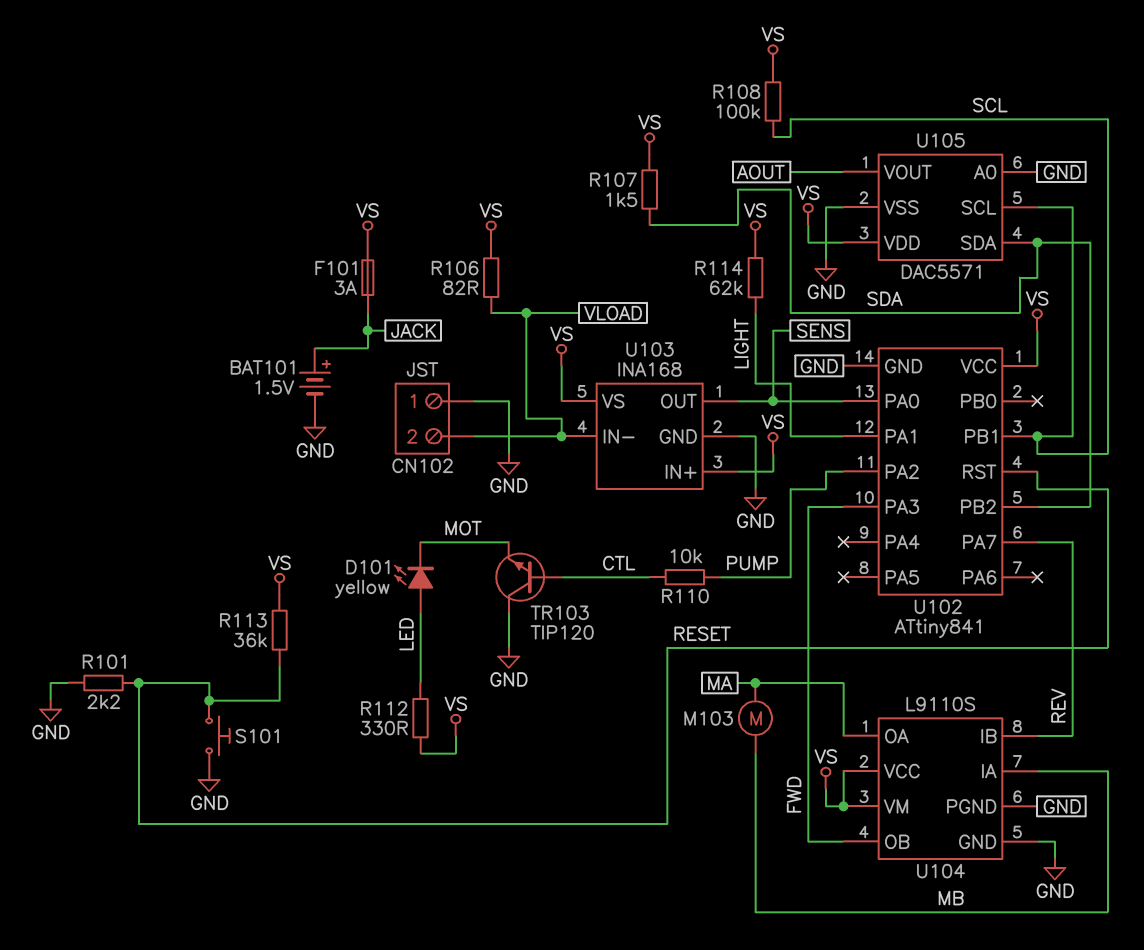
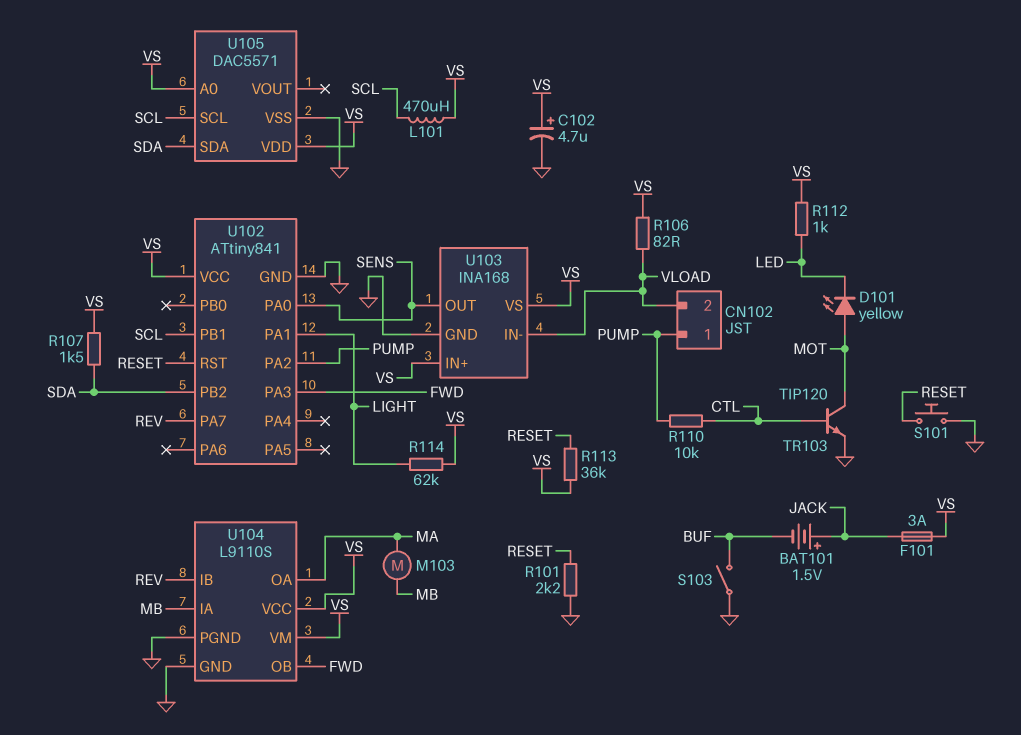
BAT101: 1.5V (plus JACK, minus GND) -> 1.5V (plus JACK, minus BUF)
C102: none -> 4.7uF (plus VS, minus GND)
CN102 pin 1: GND -> PUMP
D101: LED yellow (A LED, K MOT) -> LED yellow (A MOT, K LED)
L101: none -> 470uH (SCL, VS)
R108: 100k (SCL, VS) -> none
R112: 330 (LED, VS) -> 1k (LED, VS)
S103: none -> switch (BUF, GND)
TR103: NPN TIP120 (B CTL, C GND, E MOT) -> NPN TIP120 (B CTL, C MOT, E GND)
U105 pin A0: GND -> VS
U105 pin VOUT: AOUT -> none

